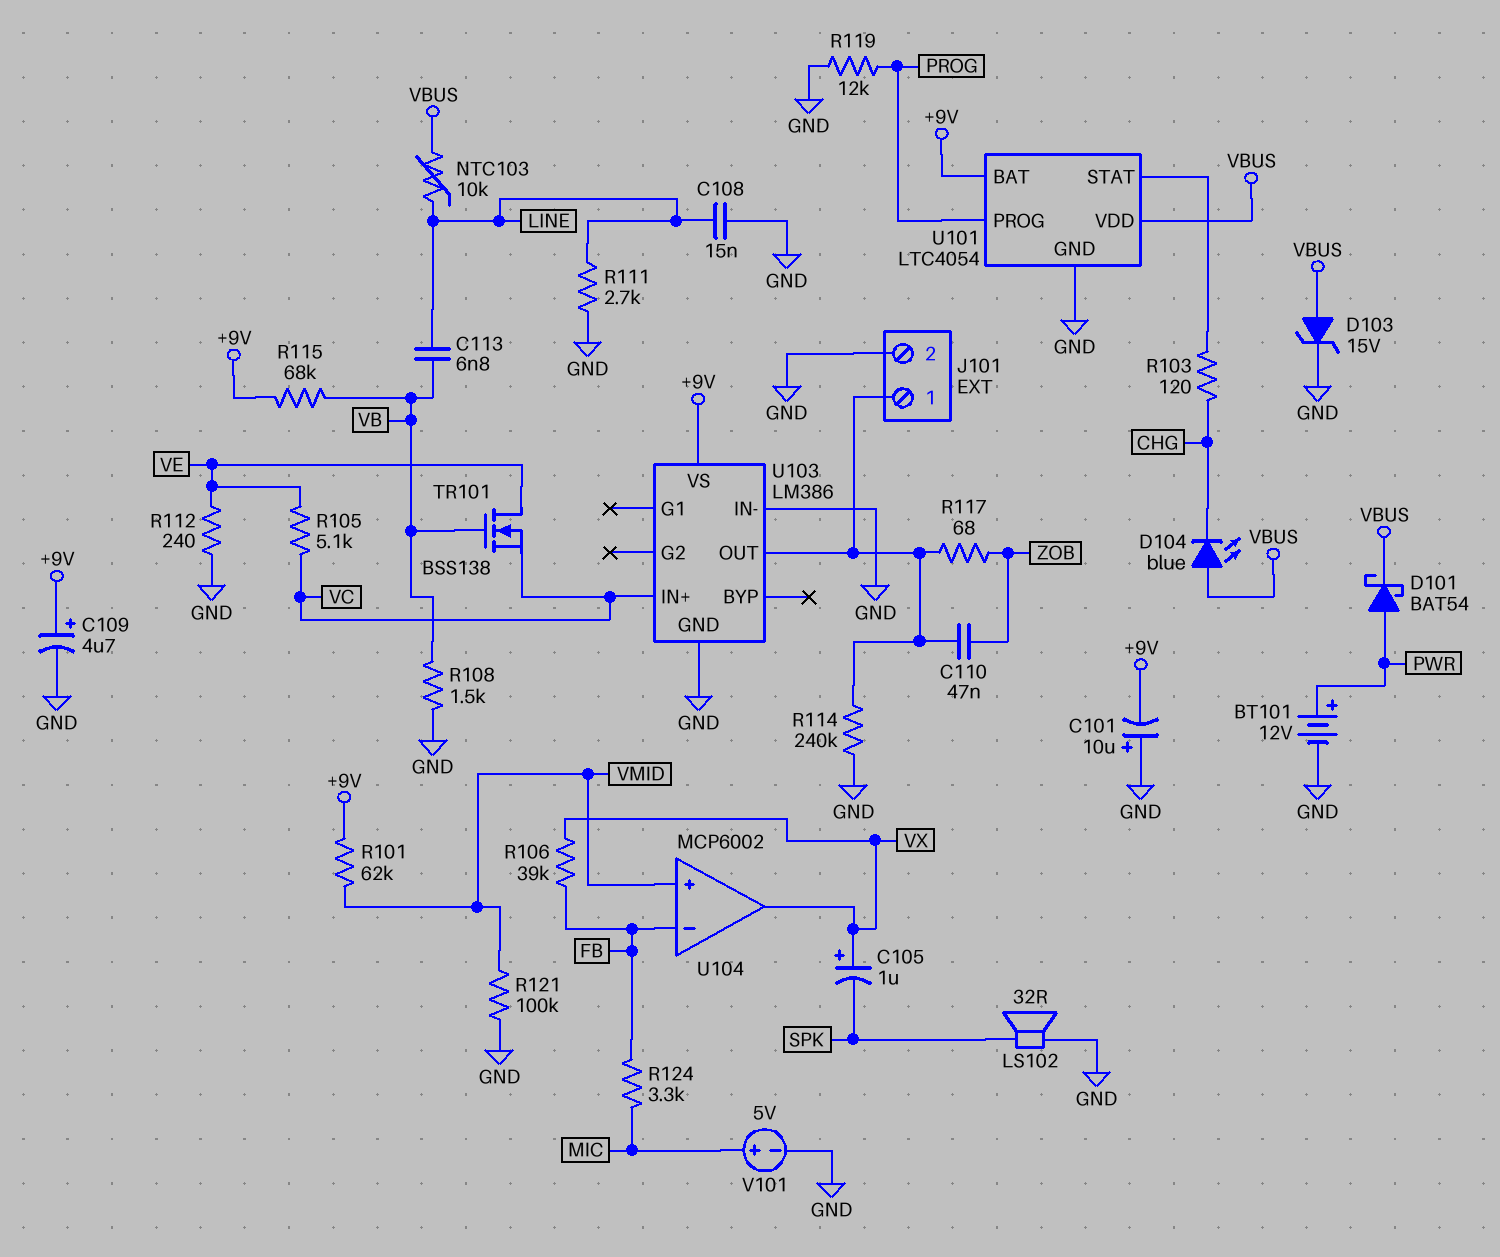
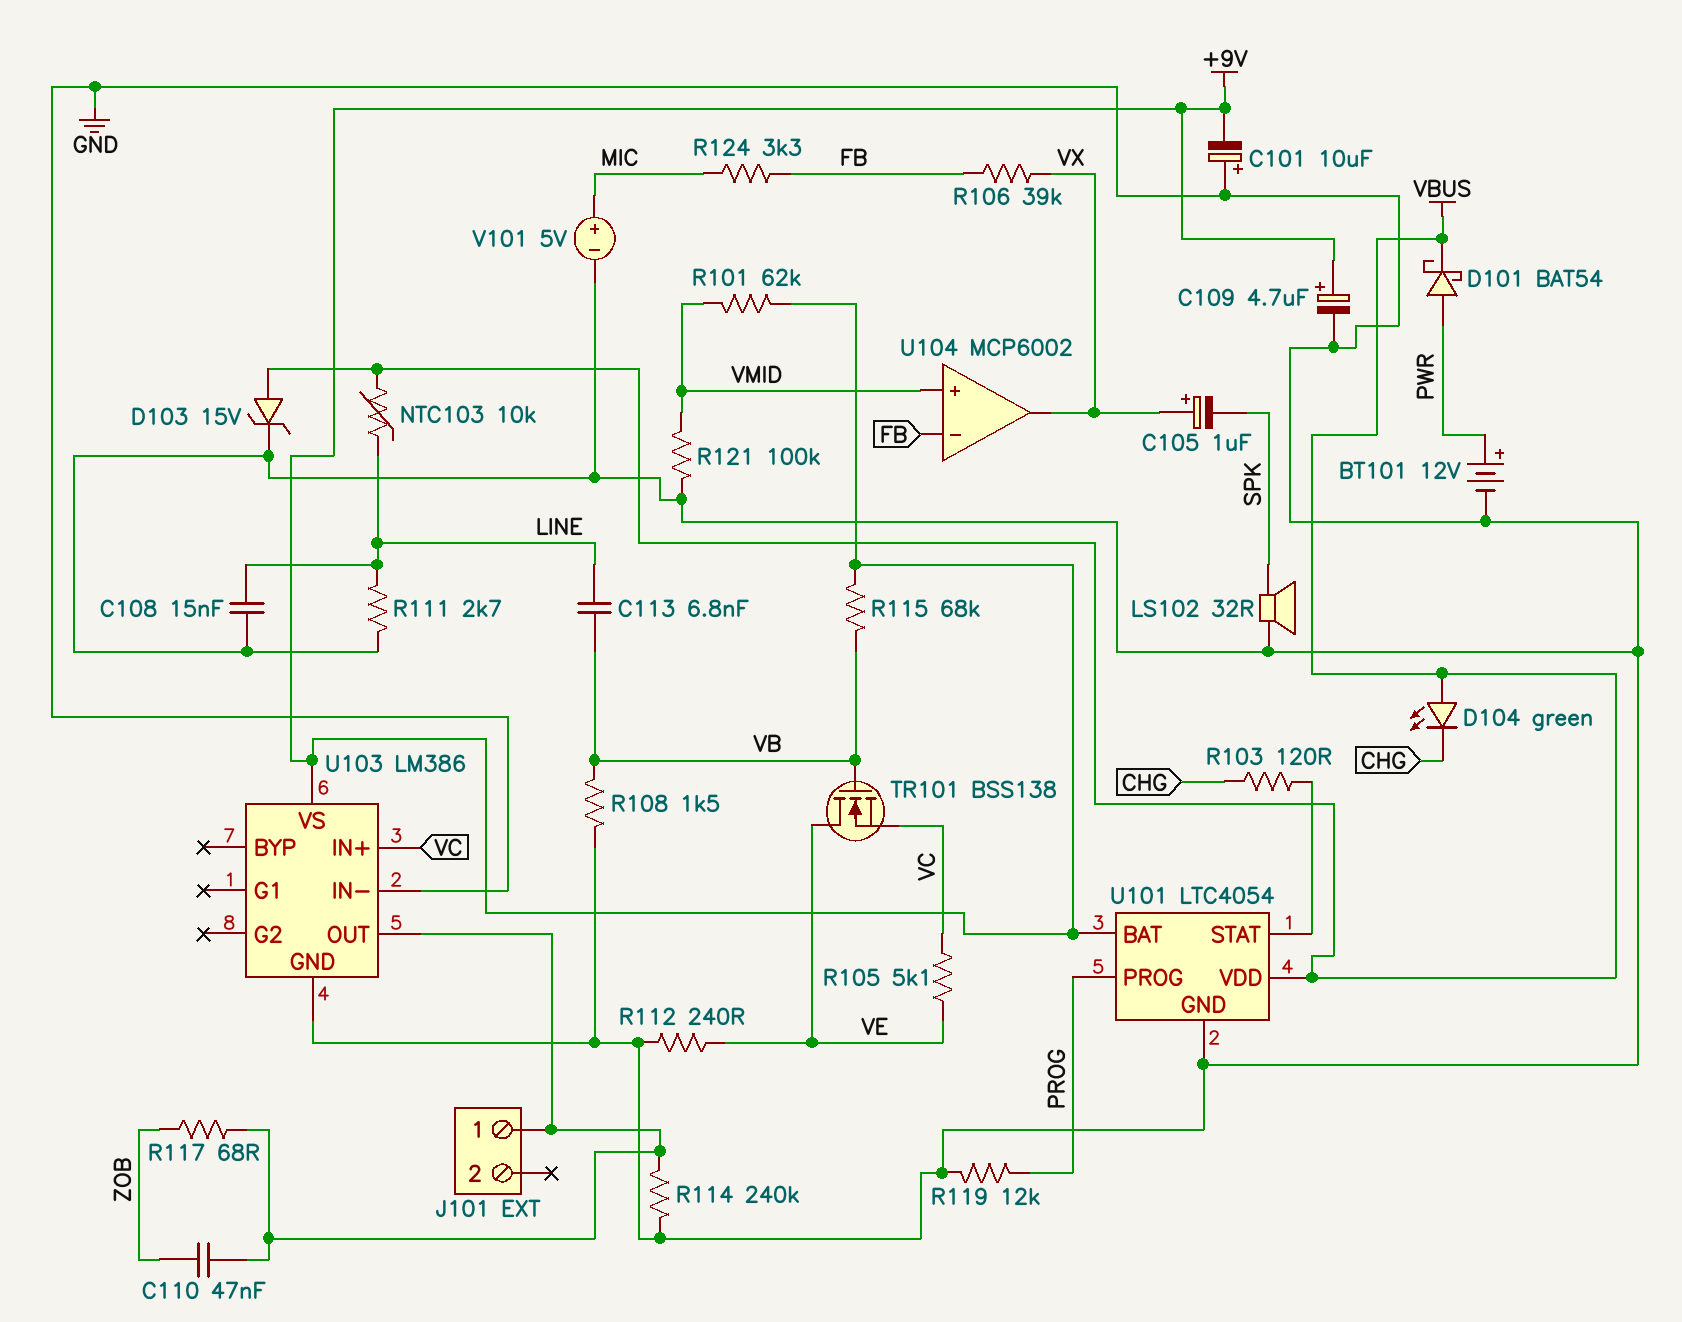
D104: LED blue (A VBUS, K CHG) -> LED green (A VBUS, K CHG)
J101 pin 2: GND -> none

